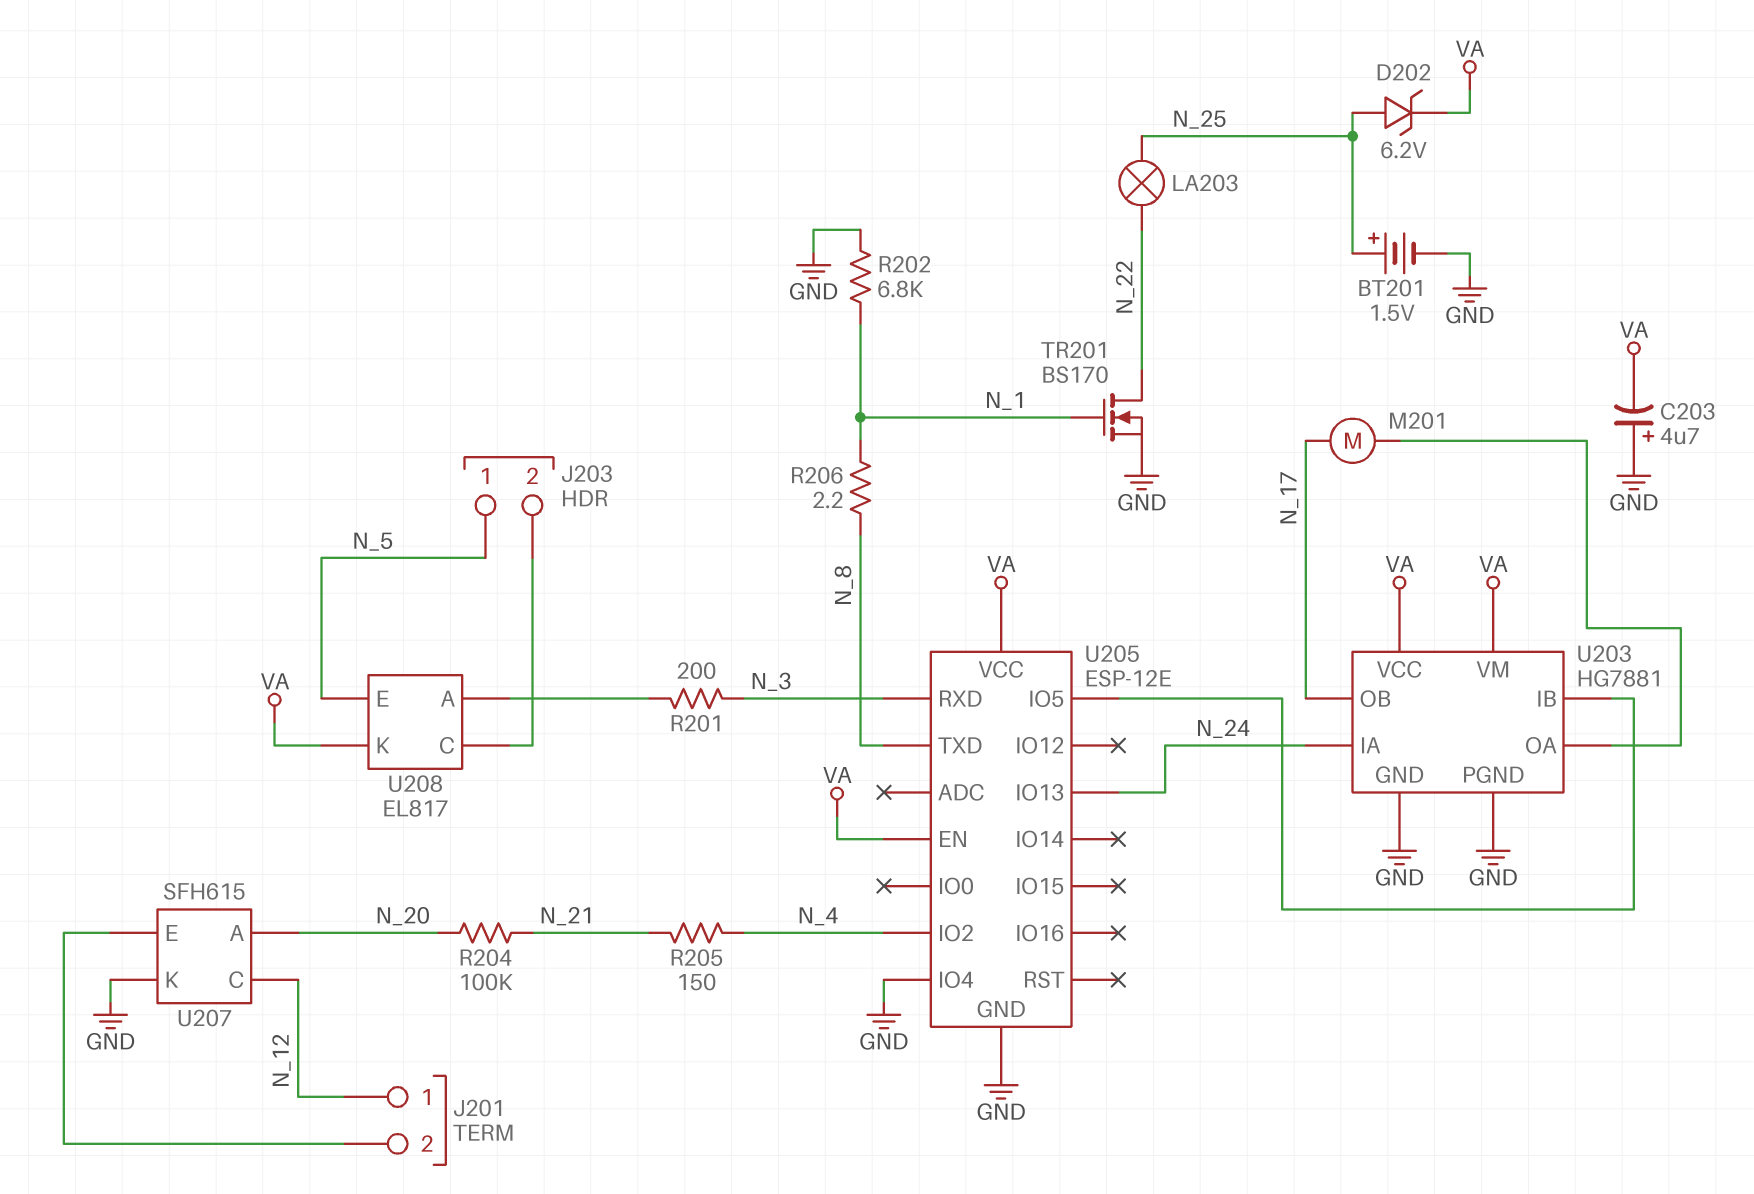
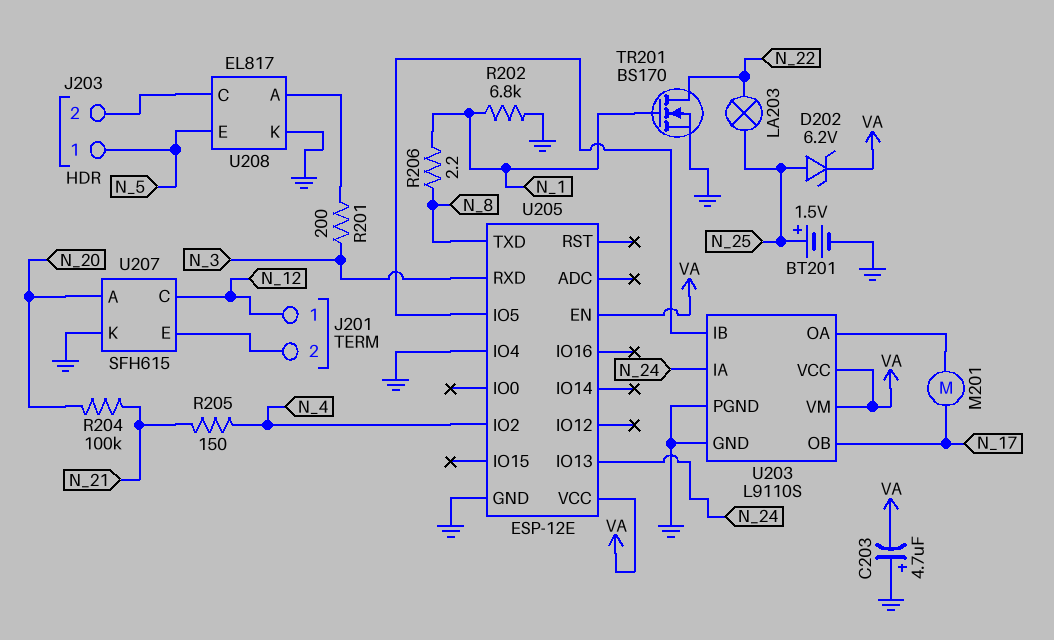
U203: HG7881 -> L9110S
U208 pin K: VA -> GND

